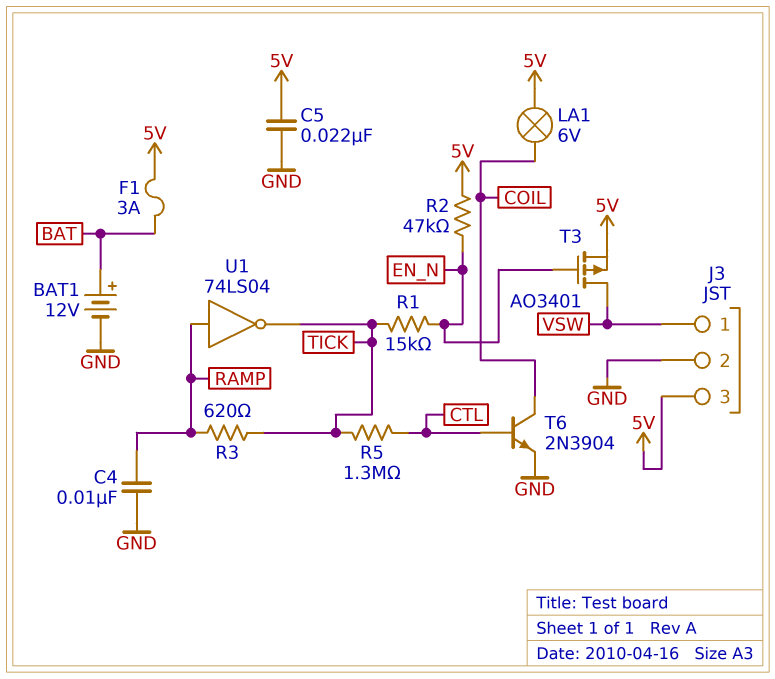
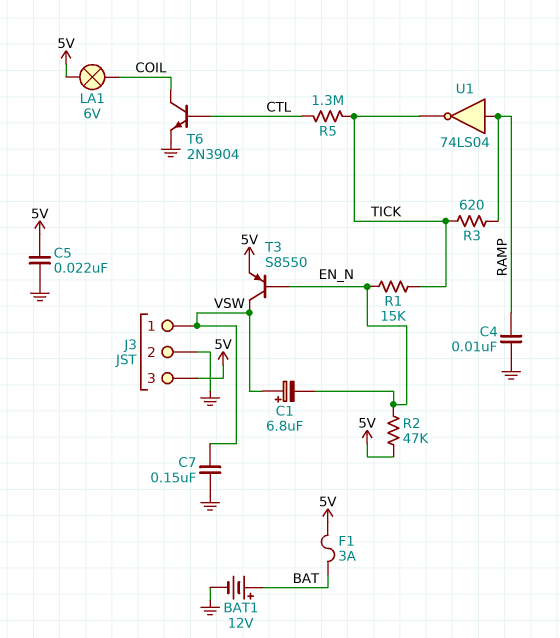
C1: none -> 6.8uF (plus VSW, minus EN_N)
C7: none -> 150nF (GND, VSW)
T3: PMOS AO3401 (G EN_N, D VSW, S 5V) -> PNP S8550 (B EN_N, C VSW, E 5V)

